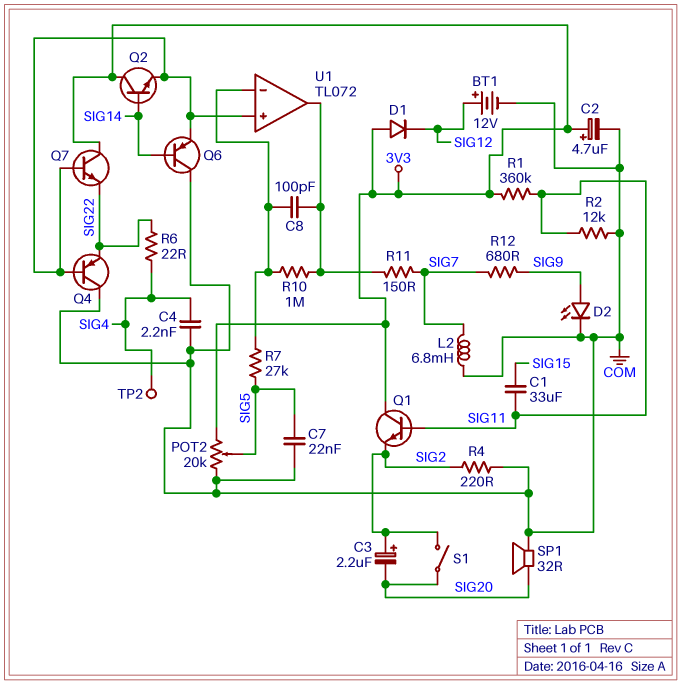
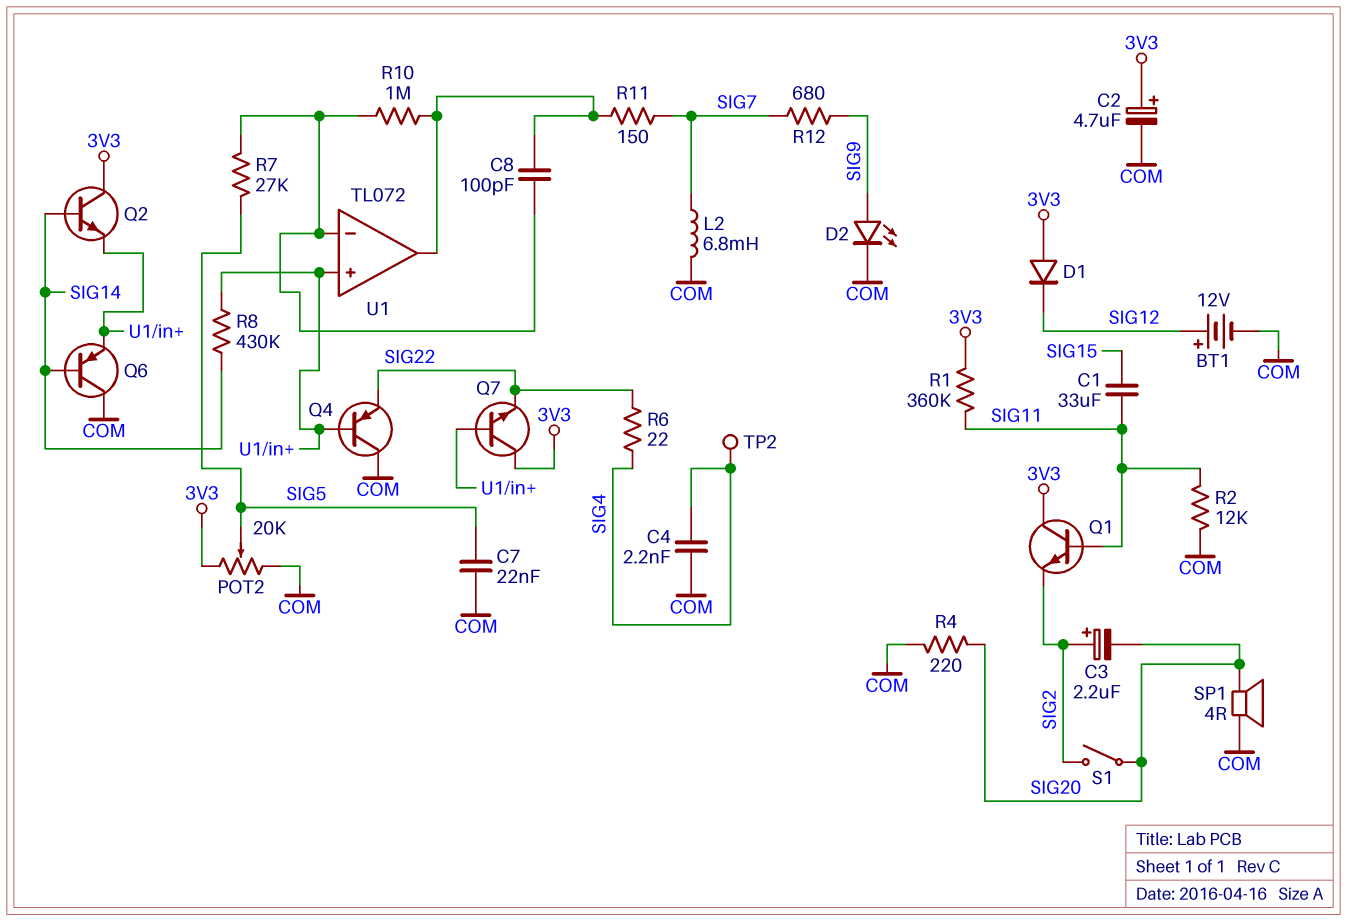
R4: 220 (COM, SIG2) -> 220 (COM, SIG20)
R8: none -> 430k (SIG14, U1/in+)
SP1: speaker 32R (COM, SIG20) -> speaker 4R (COM, SIG20)

